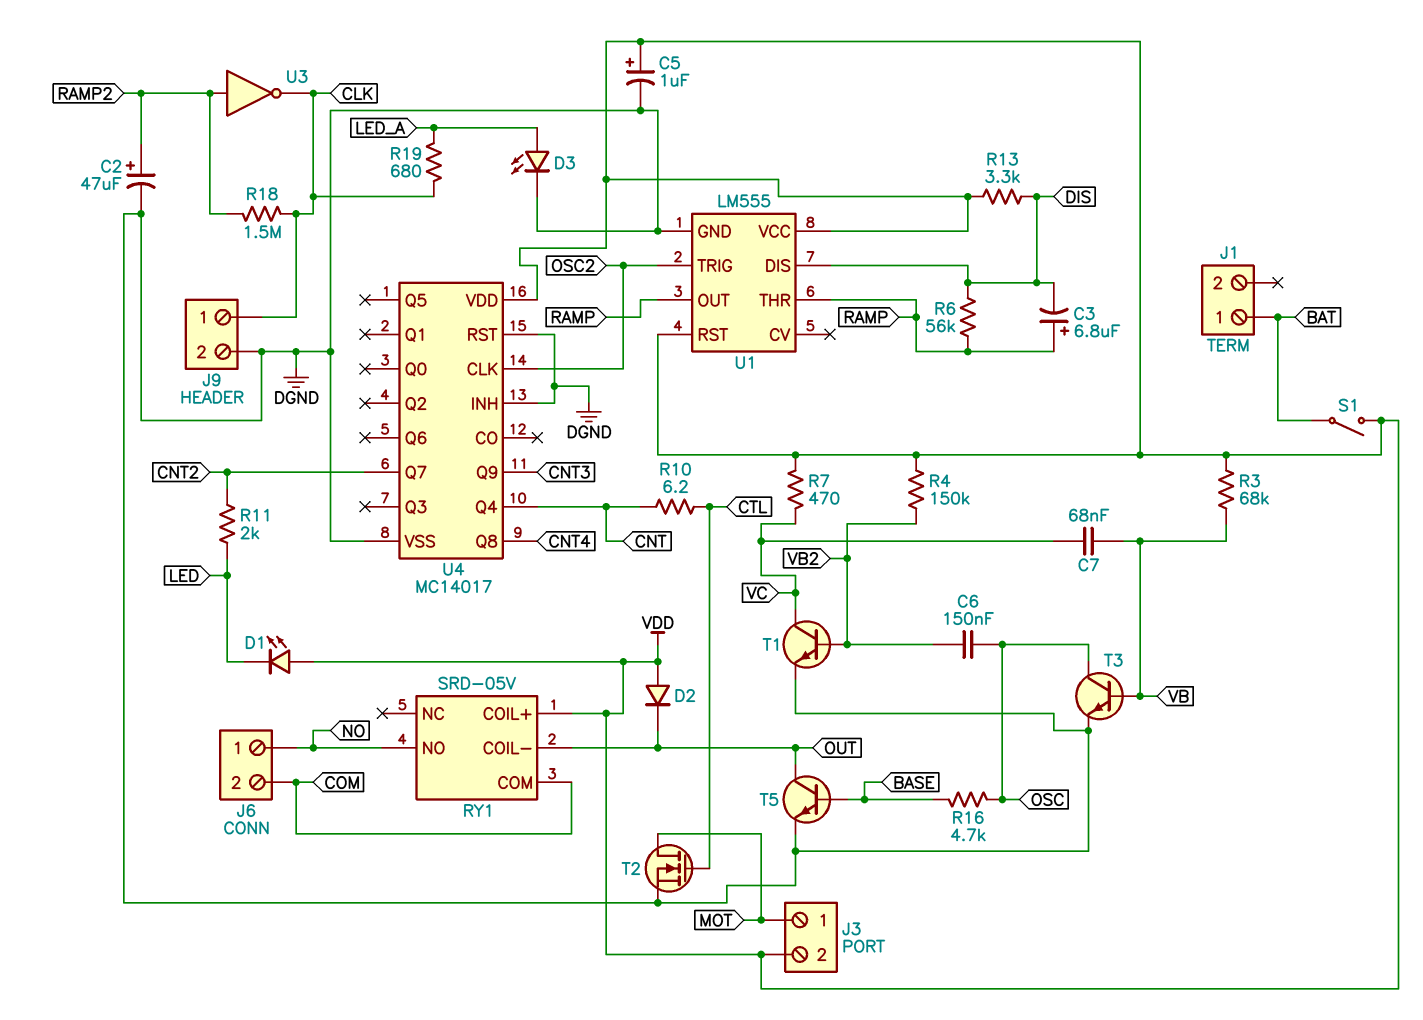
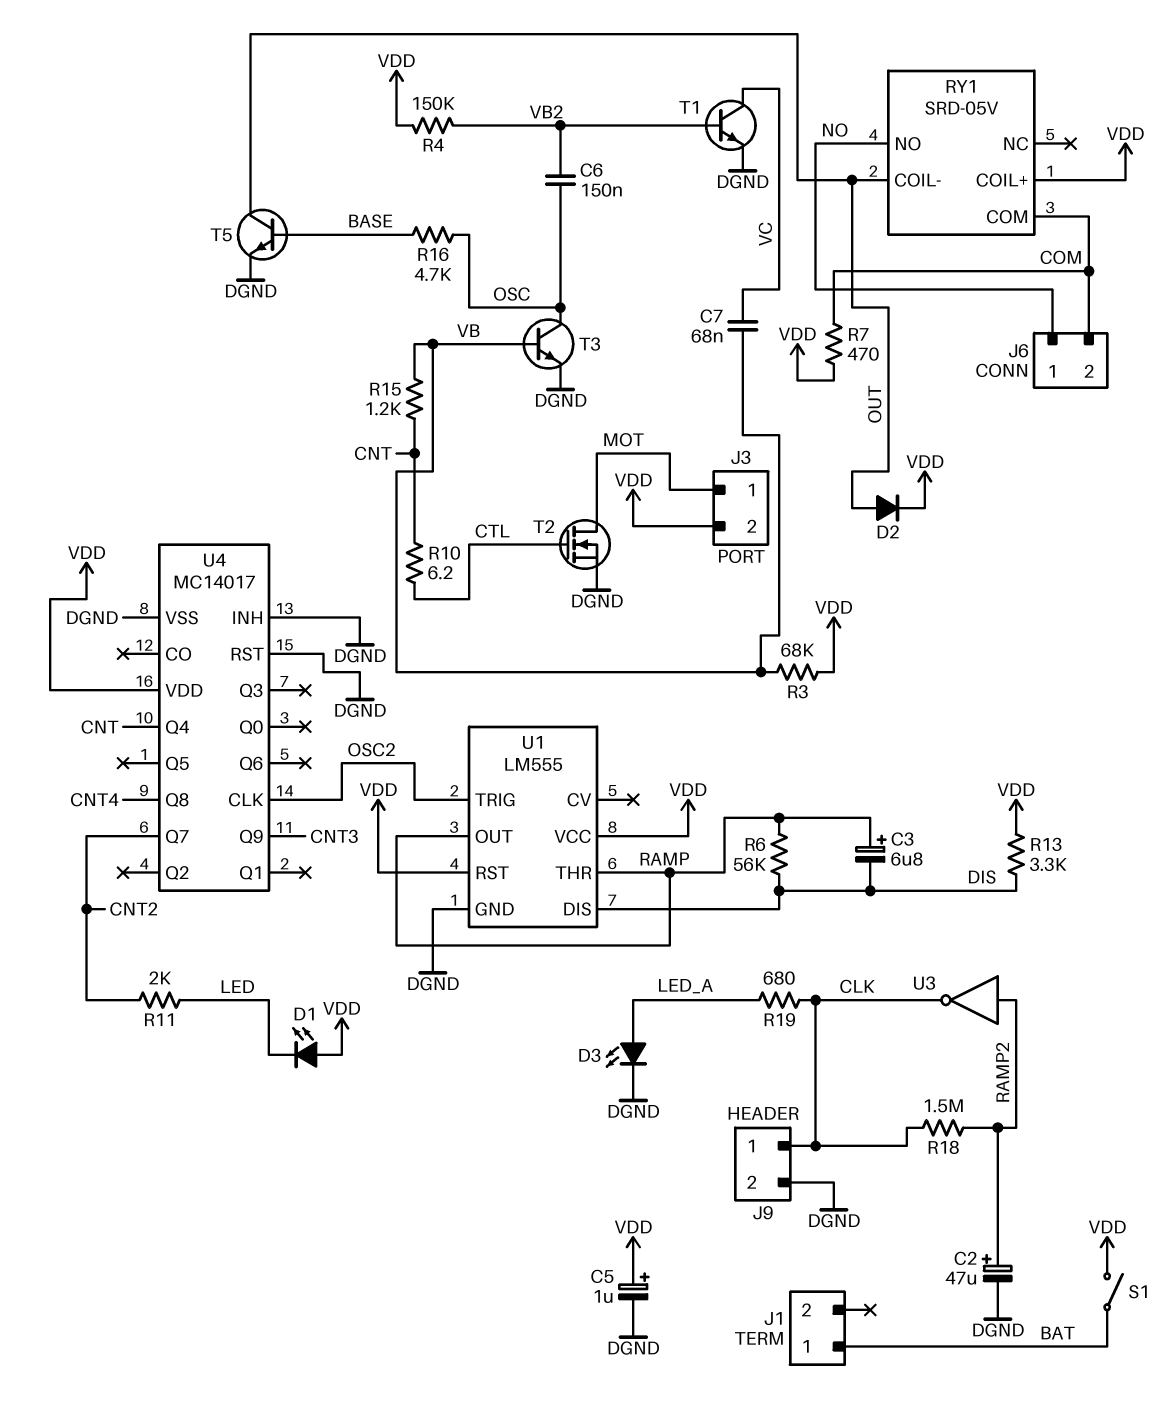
D2: diode (A VDD, K OUT) -> diode (A OUT, K VDD)
R7: 470 (VC, VDD) -> 470 (COM, VDD)
R15: none -> 1.2k (CNT, VB)

